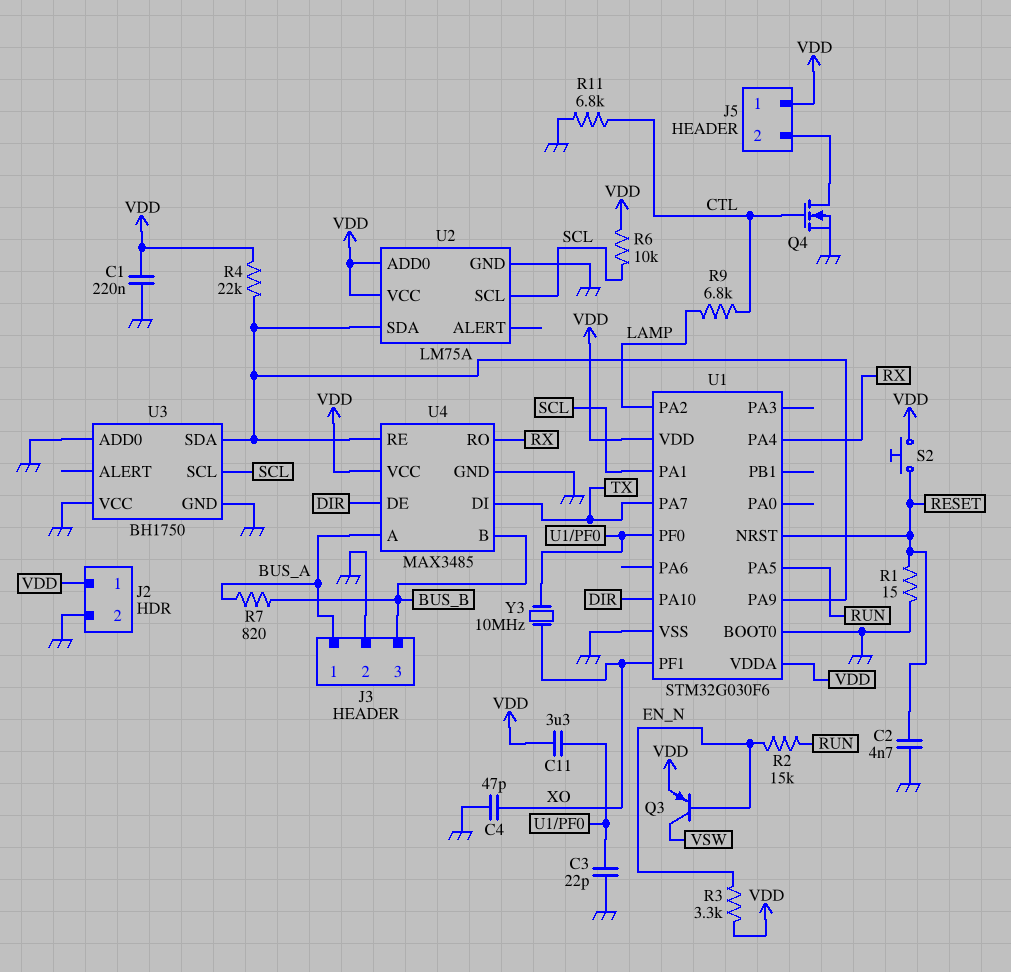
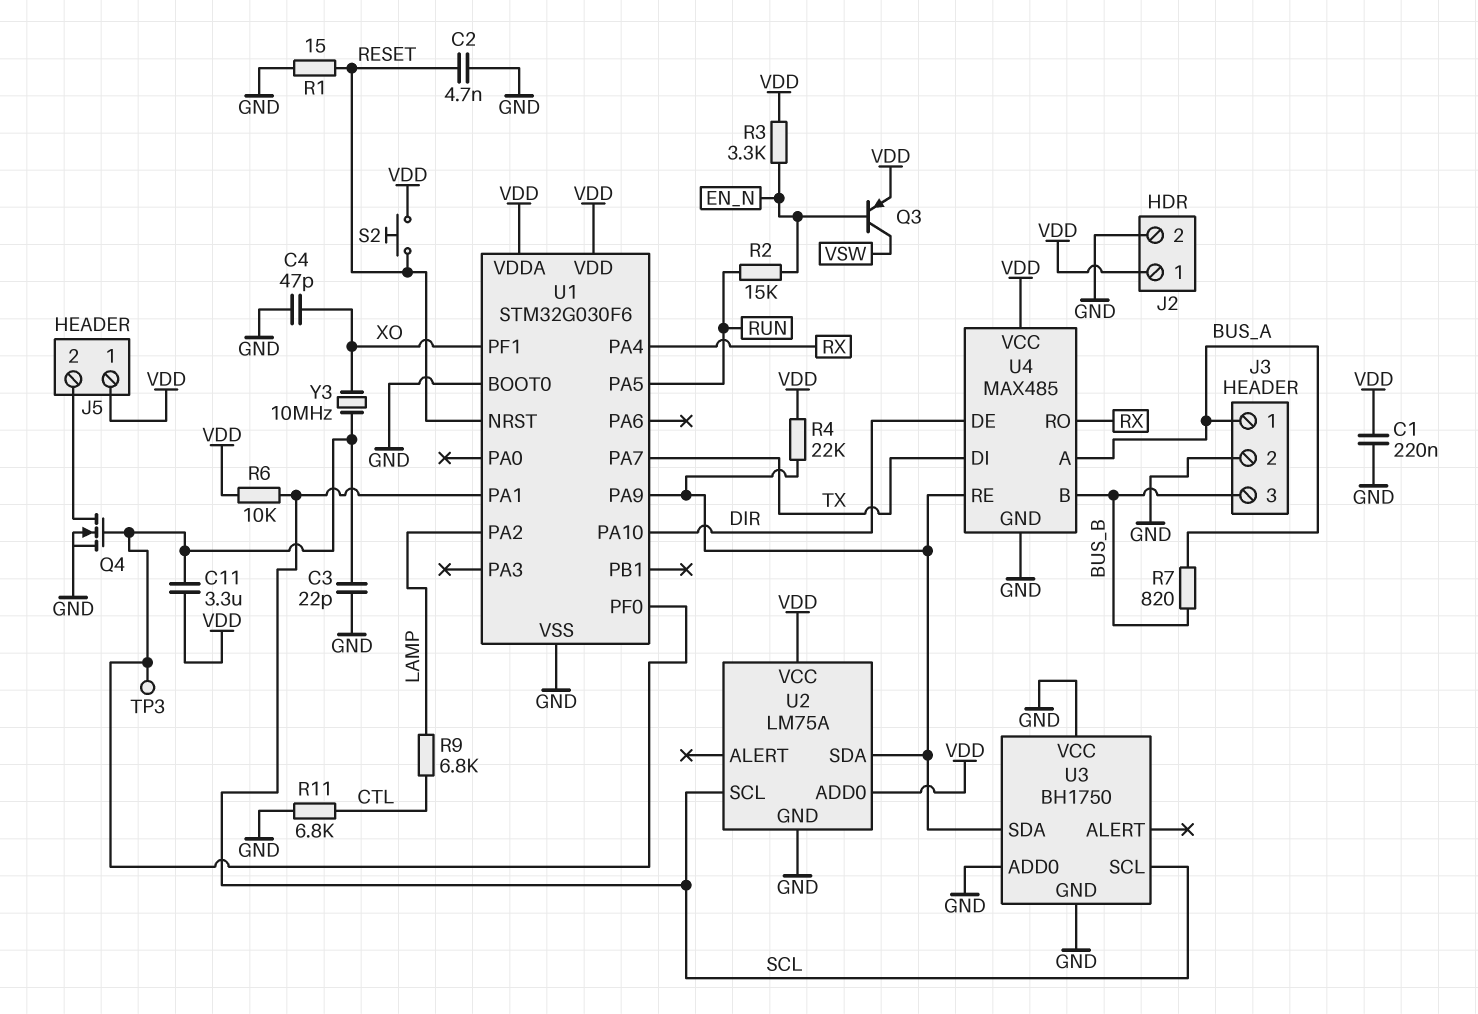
Q4: NMOS (G CTL, D J5/2, S GND) -> NMOS (G U1/PF0, D J5/2, S GND)
TP3: none -> test point (U1/PF0)
U4: MAX3485 -> MAX485

